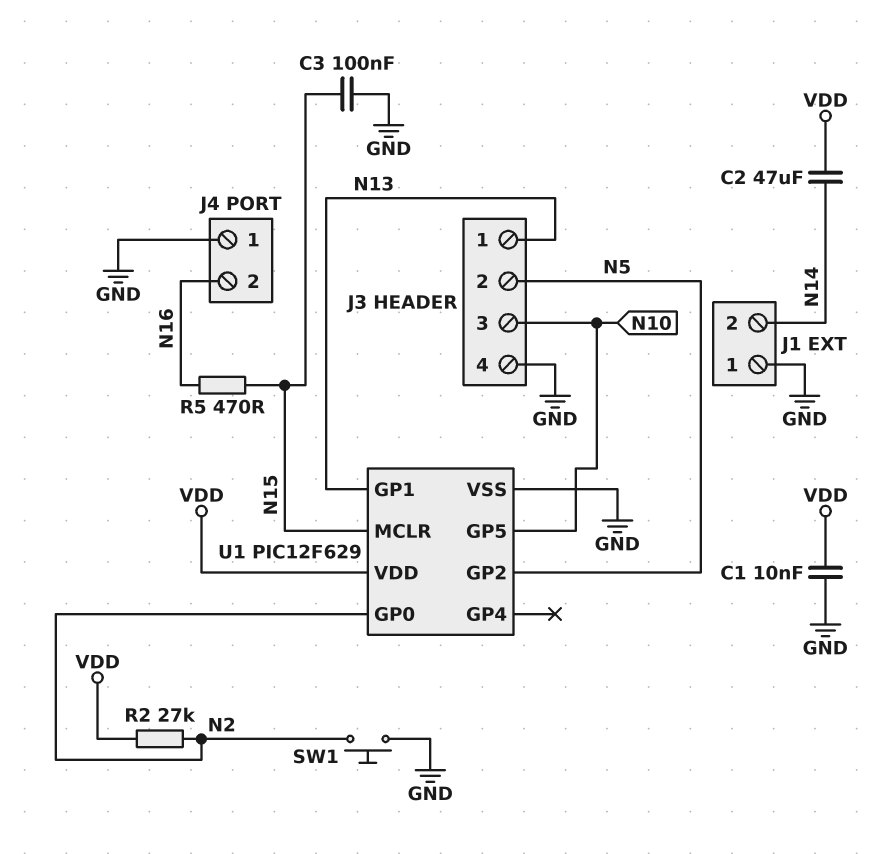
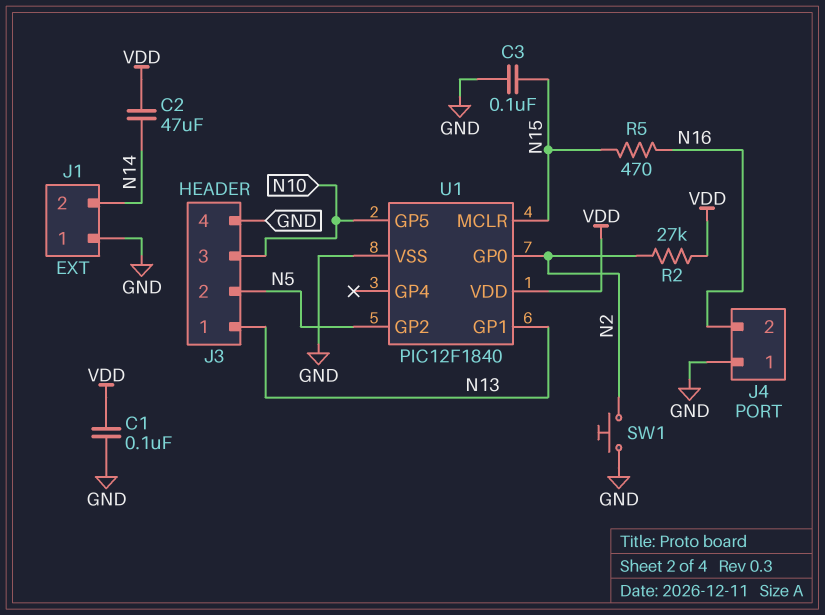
C1: 10nF (GND, VDD) -> 100nF (GND, VDD)
U1: PIC12F629 -> PIC12F1840

